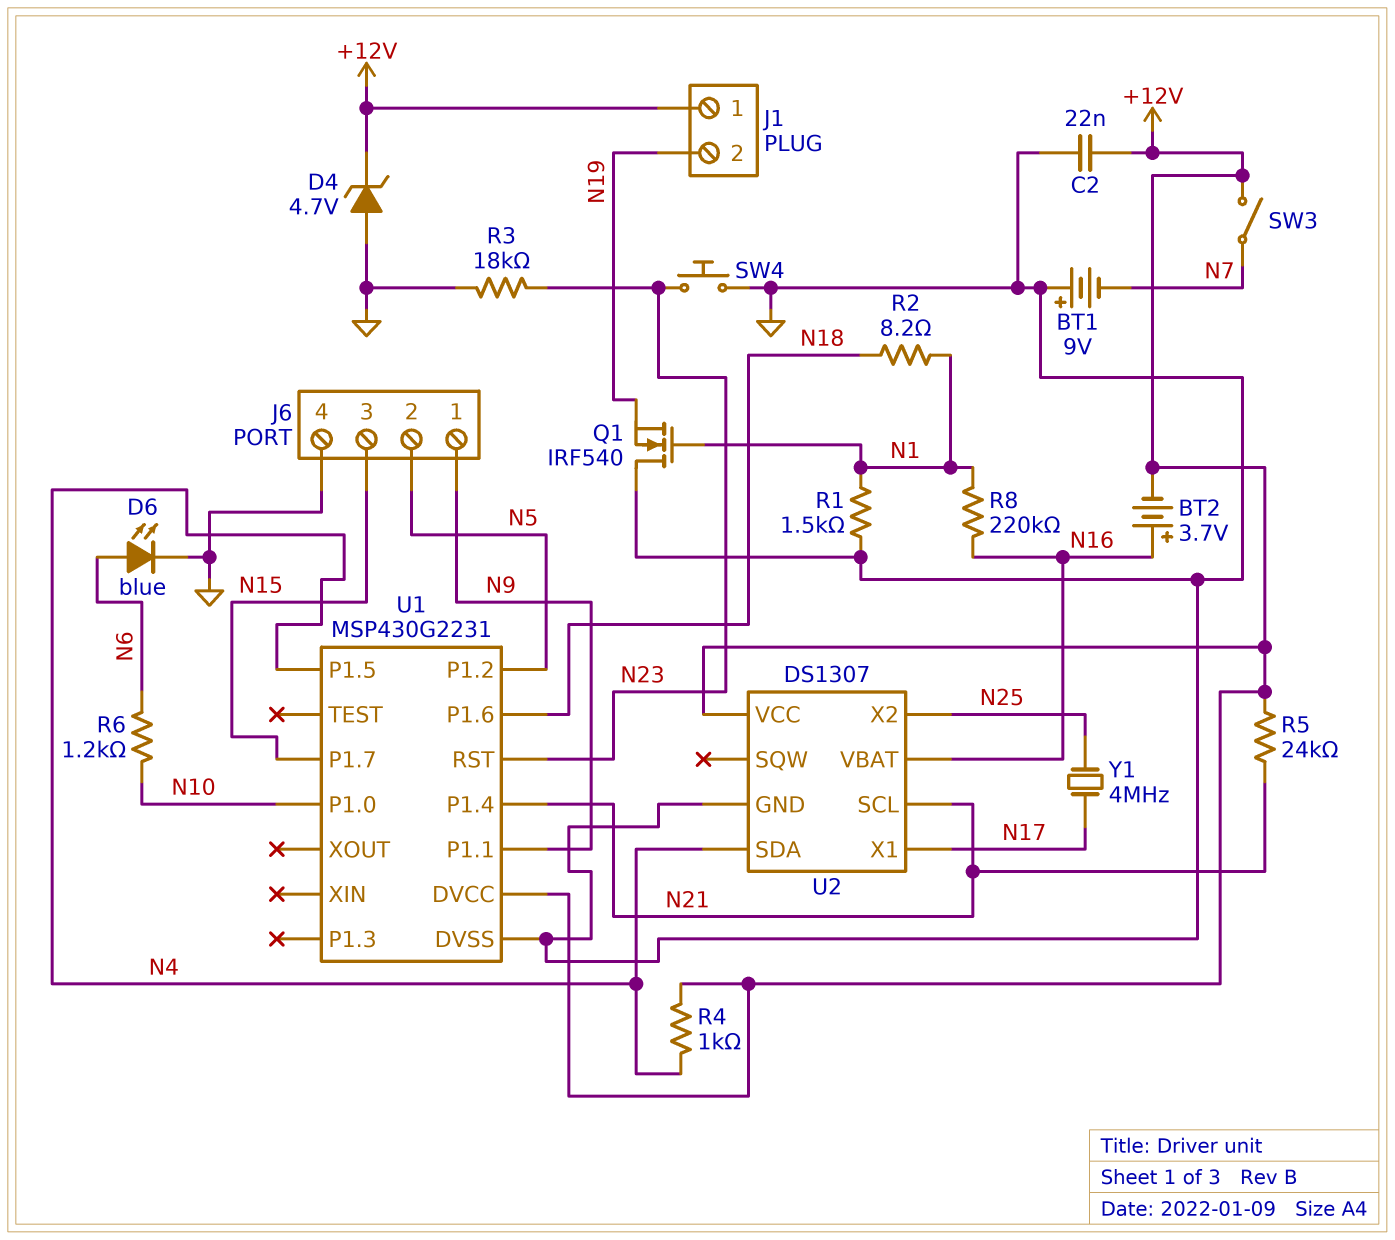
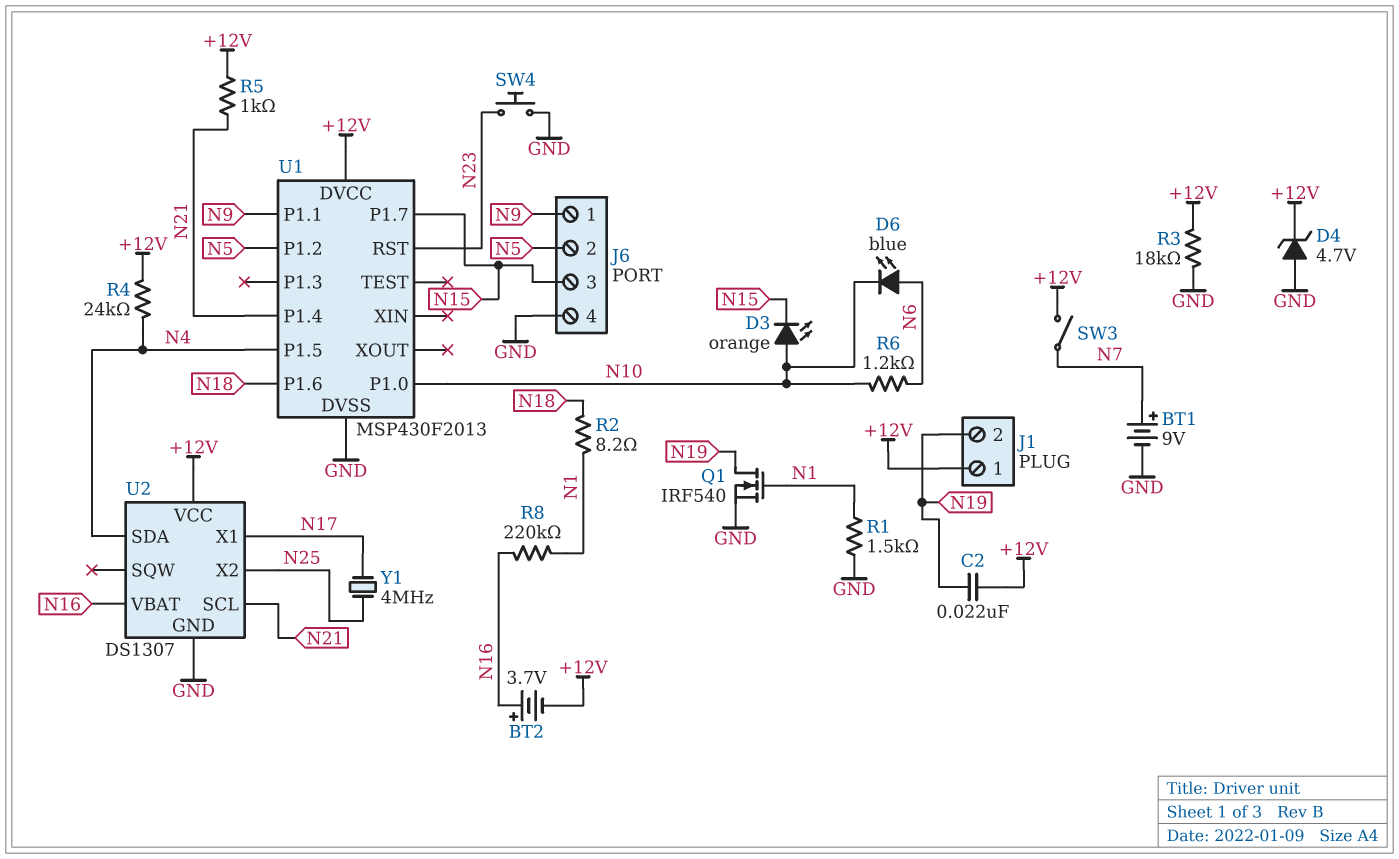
BT1: 9V (plus GND, minus N7) -> 9V (plus N7, minus GND)
C2: 22nF (+12V, GND) -> 22nF (+12V, N19)
D3: none -> LED orange (A N10, K N15)
D6: LED blue (A N6, K GND) -> LED blue (A N6, K N10)
Q1: NMOS IRF540 (G N1, D GND, S N19) -> NMOS IRF540 (G N1, D N19, S GND)
R3: 18k (GND, N23) -> 18k (+12V, GND)
R4: 1k (+12V, N4) -> 24k (+12V, N4)
R5: 24k (+12V, N21) -> 1k (+12V, N21)
U1: MSP430G2231 -> MSP430F2013

